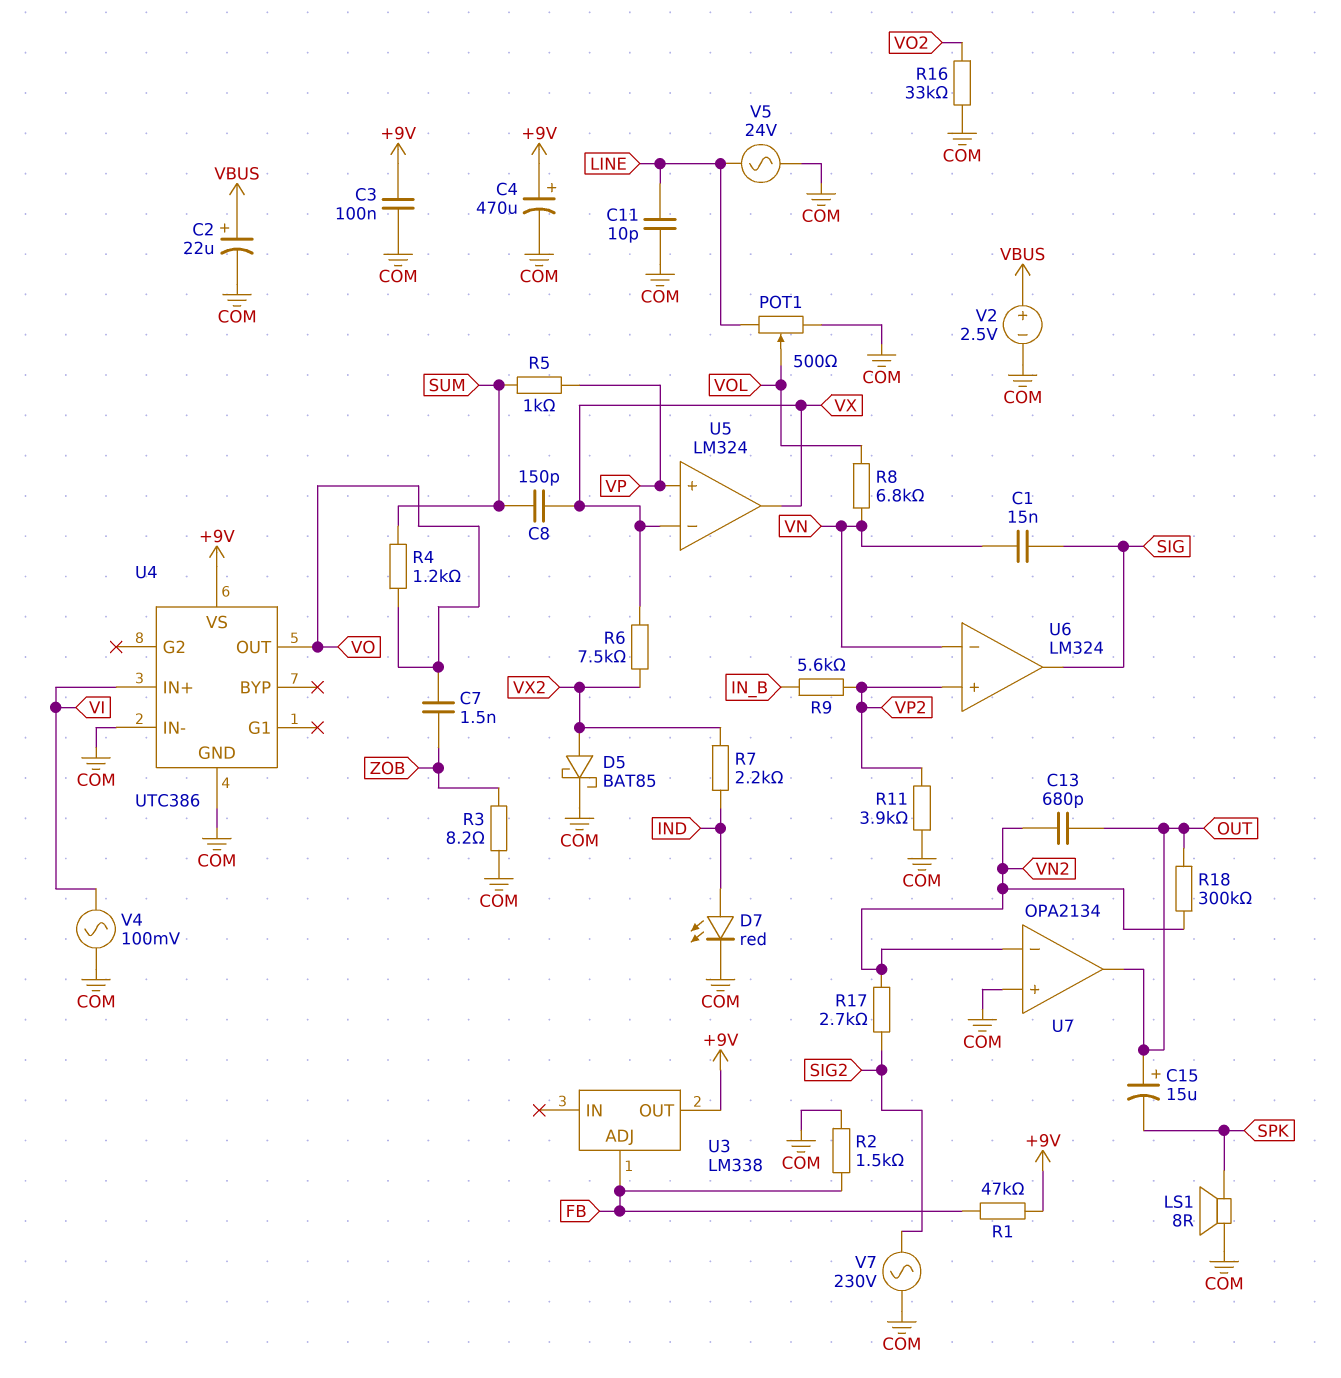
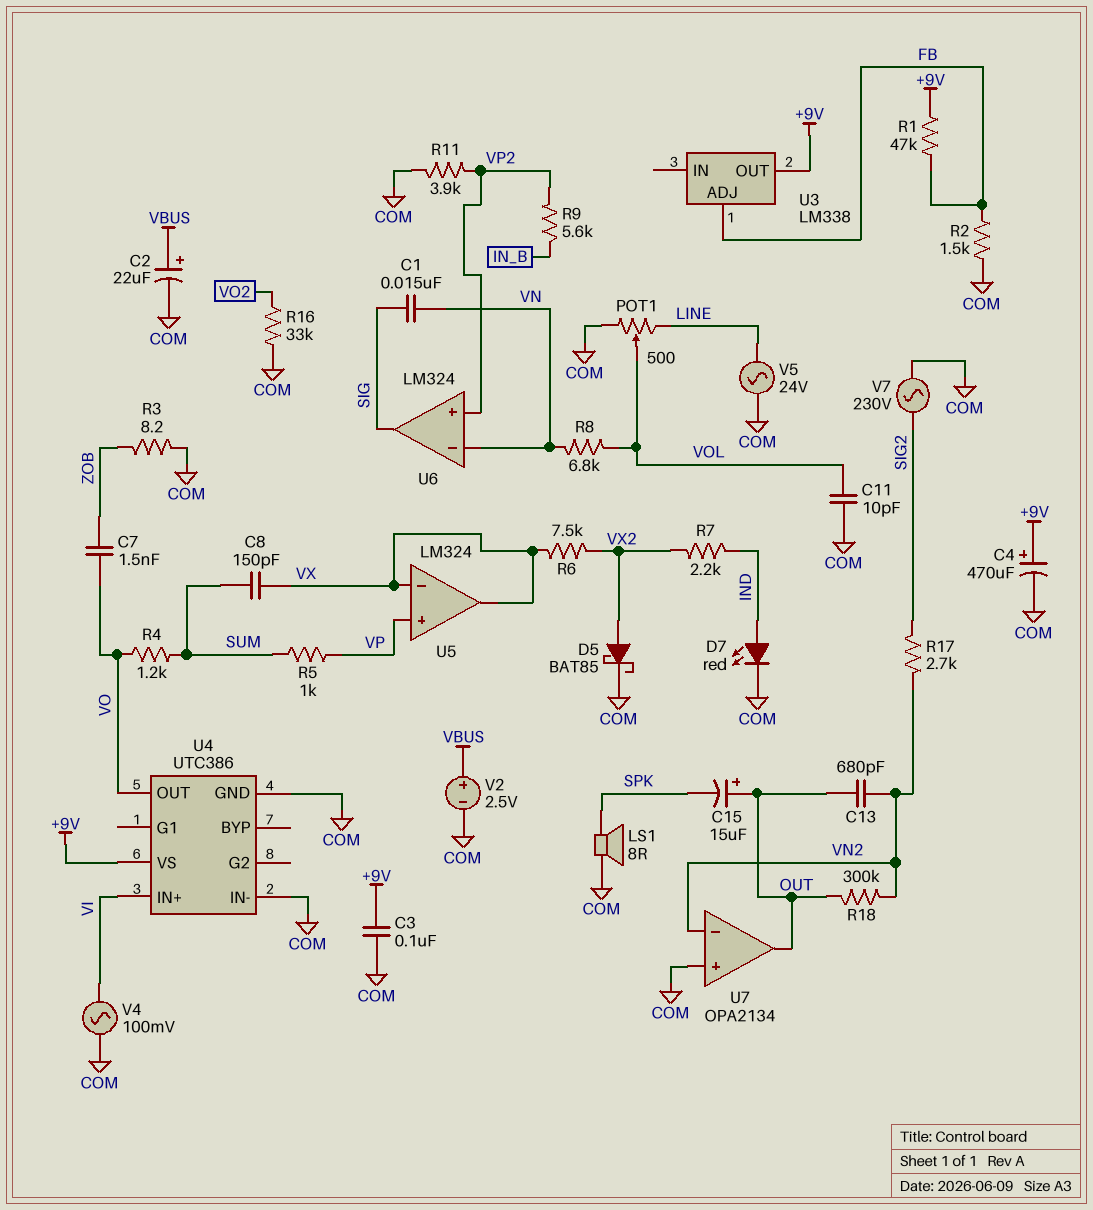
C11: 10pF (COM, LINE) -> 10pF (COM, VOL)

